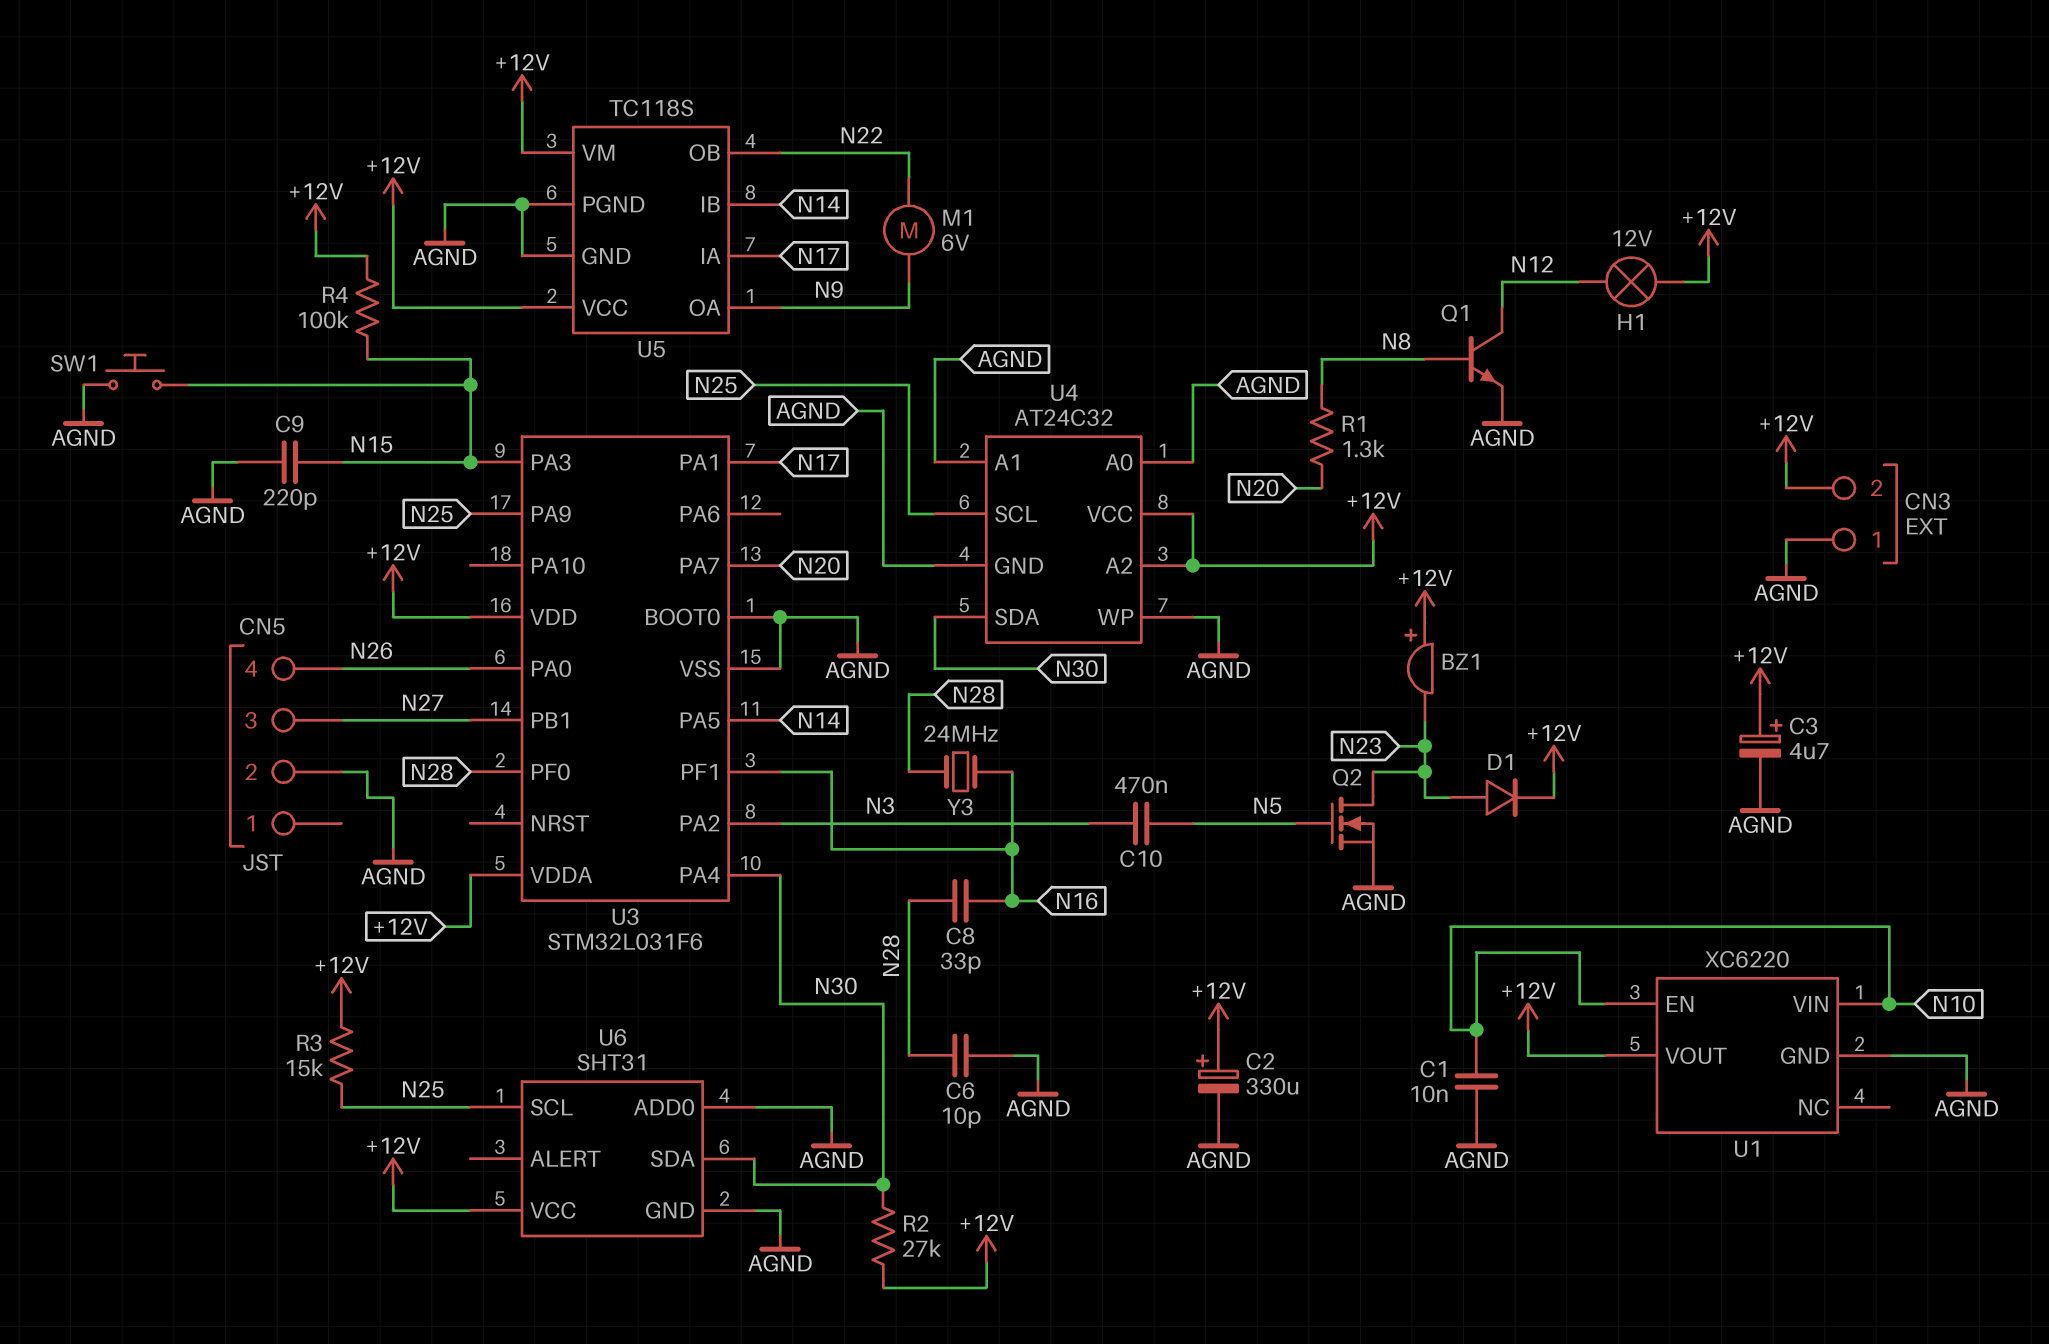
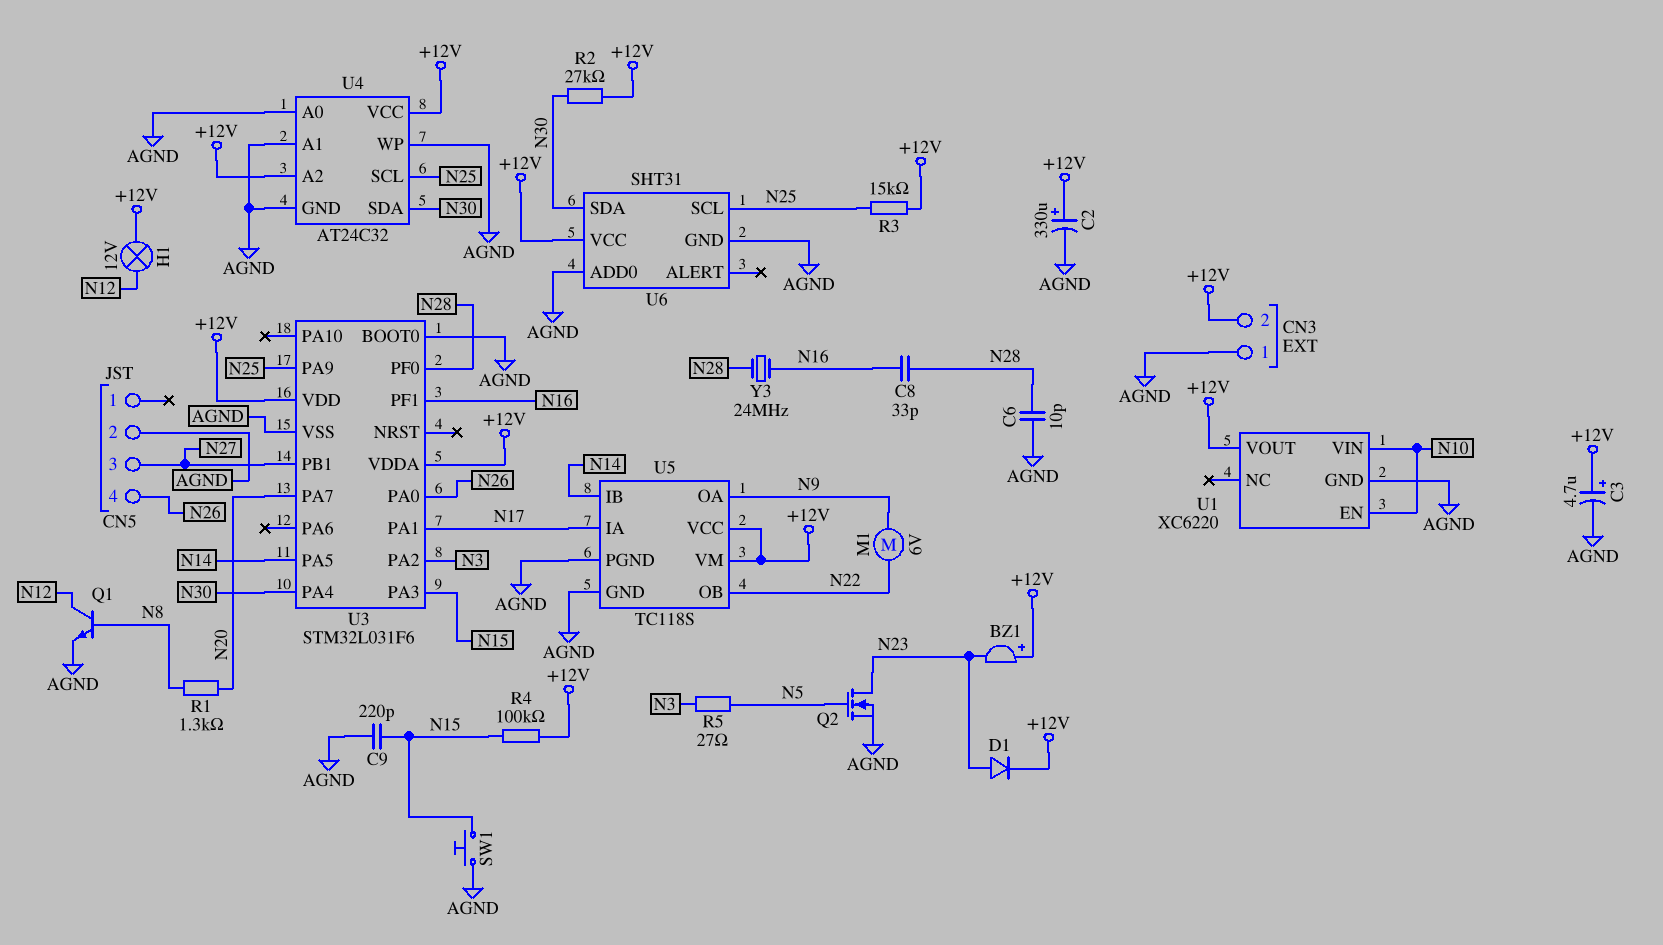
C1: 10nF (AGND, N10) -> none
C10: 470nF (N3, N5) -> none
R5: none -> 27 (N3, N5)

